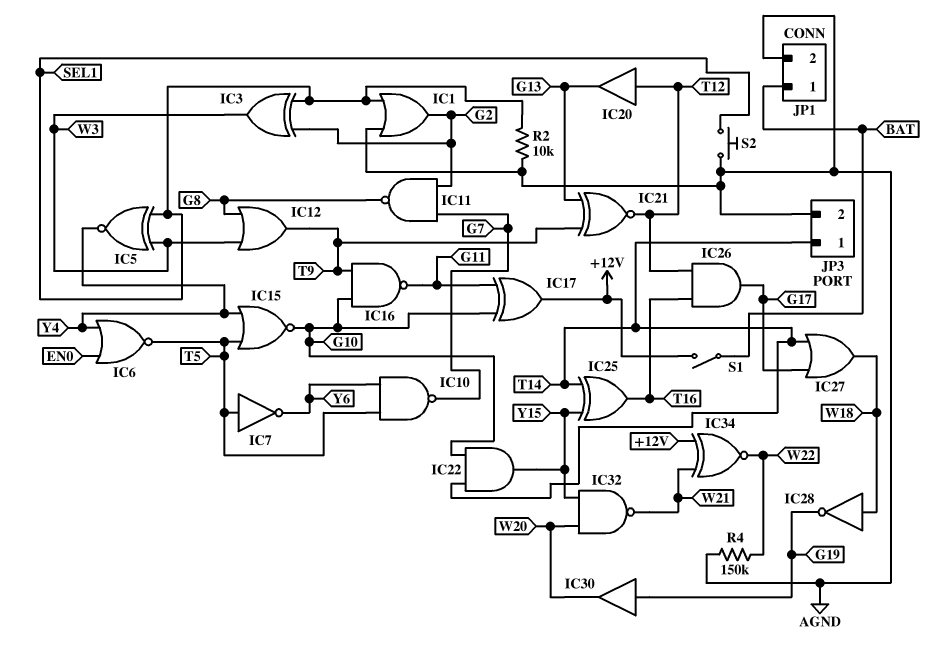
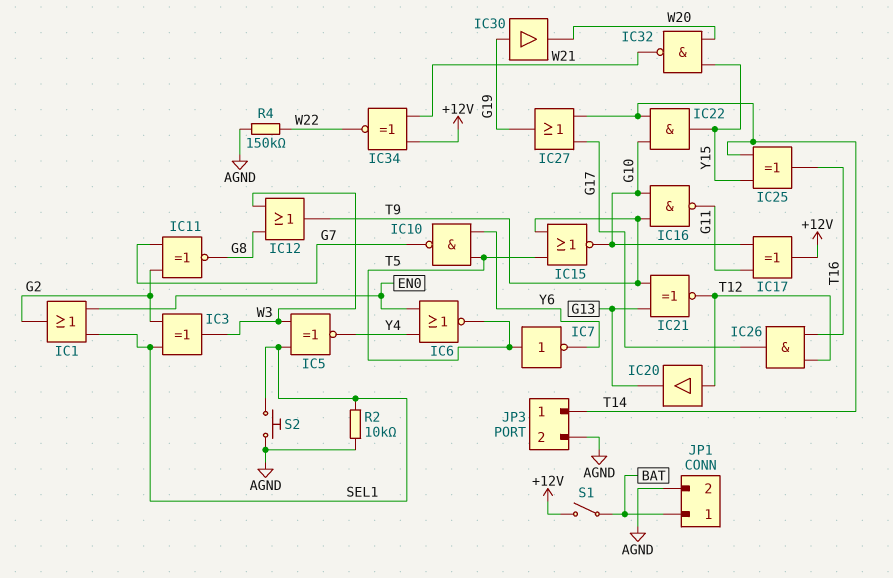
IC1: OR (in AGND, in SEL1, out G2) -> OR (in EN0, in SEL1, out G2)
IC11: NAND (in G2, in G7, out G8) -> XNOR (in G2, in G7, out G8)
IC15: NOR (in T5, in Y4, out G10) -> NOR (in T5, in T9, out G10)
IC27: OR (in G17, in T14, out W18) -> OR (in G17, in T14, out G19)
IC28: NOT (in W18, out G19) -> none

